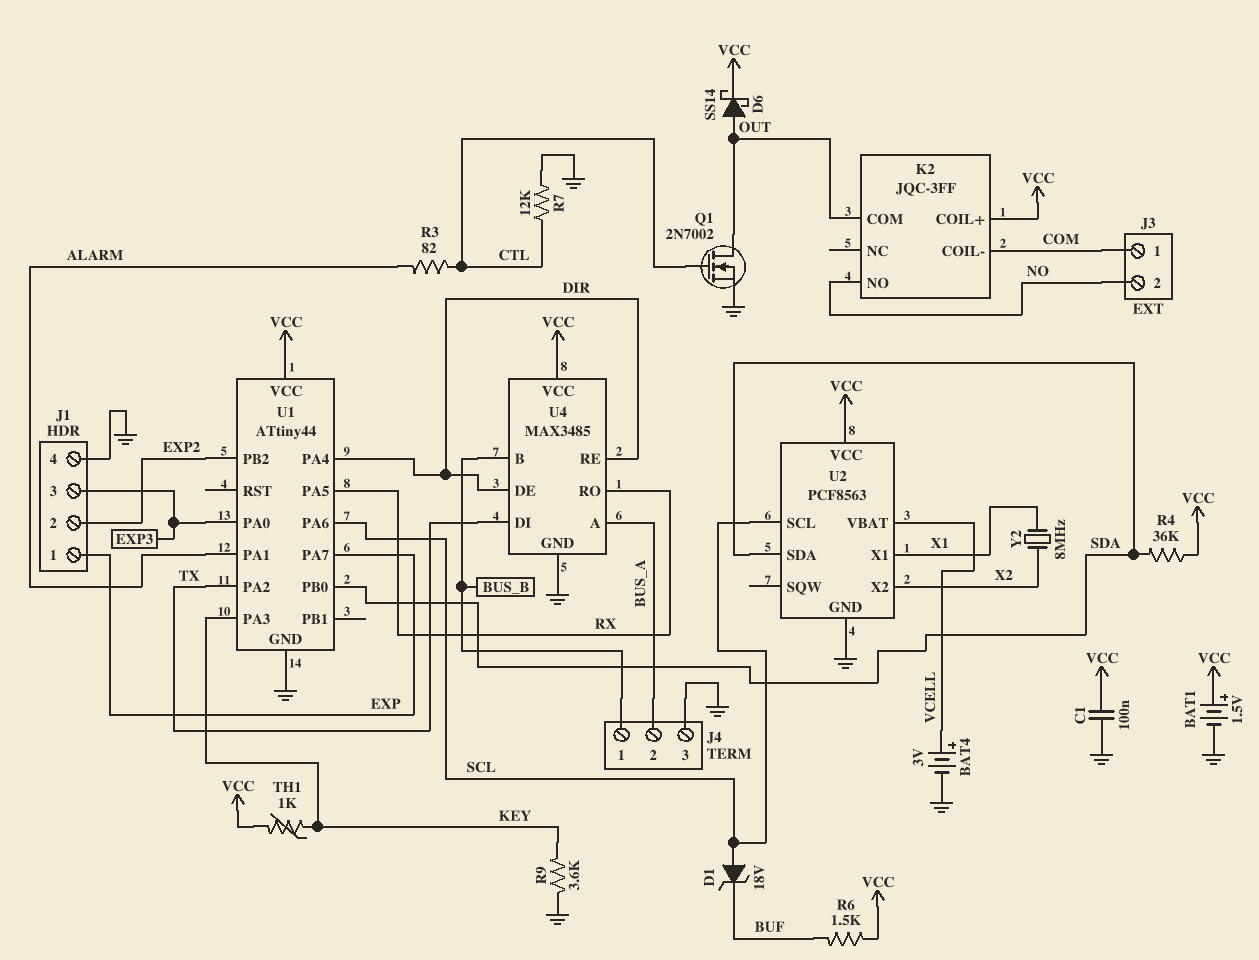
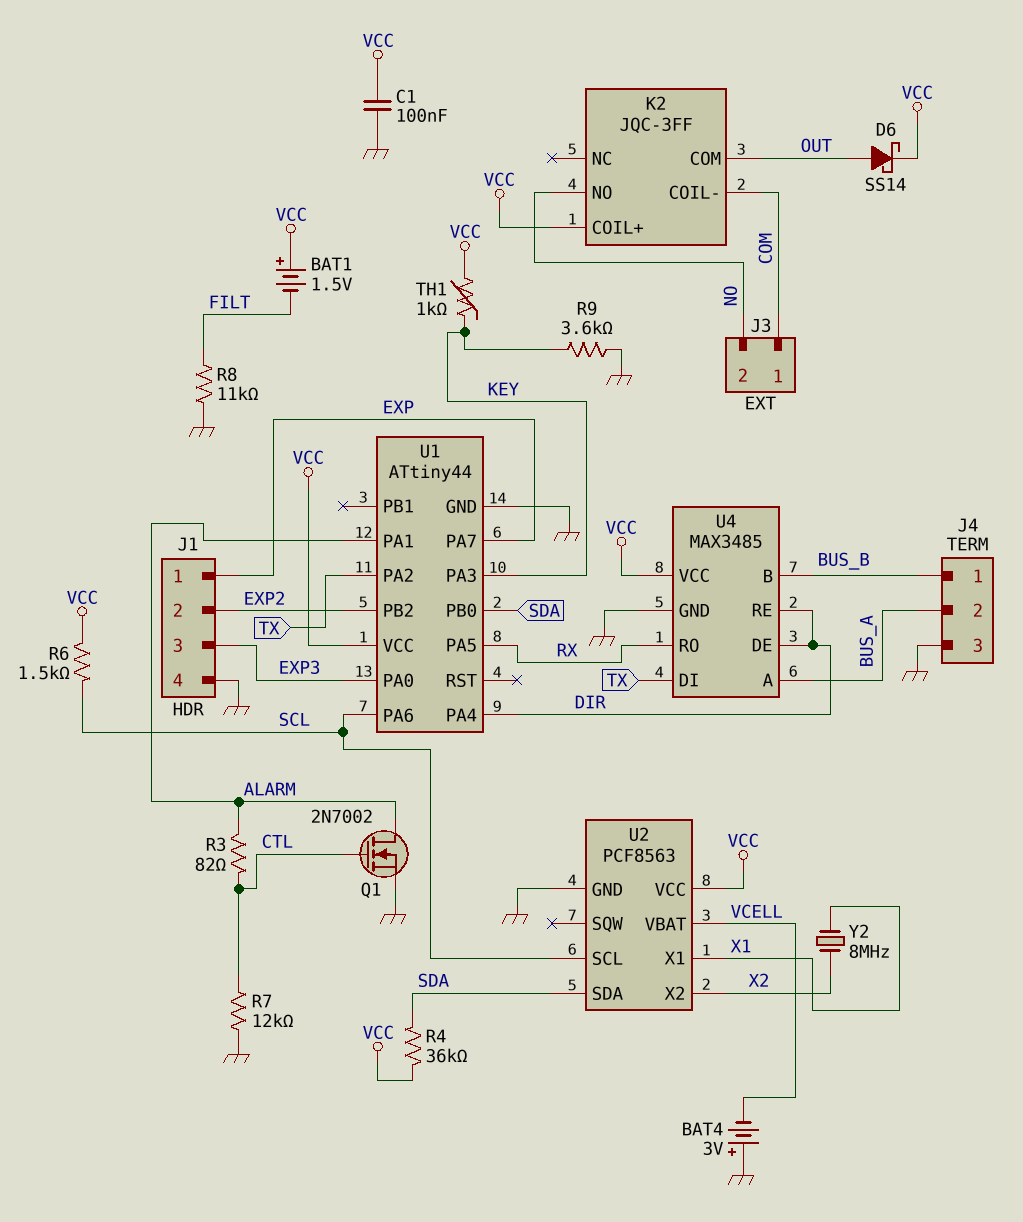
BAT1: 1.5V (plus VCC, minus GND) -> 1.5V (plus VCC, minus FILT)
BAT4: 3V (plus VCELL, minus GND) -> 3V (plus GND, minus VCELL)
D1: zener 18V (A SCL, K BUF) -> none
Q1: NMOS 2N7002 (G CTL, D OUT, S GND) -> NMOS 2N7002 (G CTL, D ALARM, S GND)
R6: 1.5k (BUF, VCC) -> 1.5k (SCL, VCC)
R8: none -> 11k (FILT, GND)

